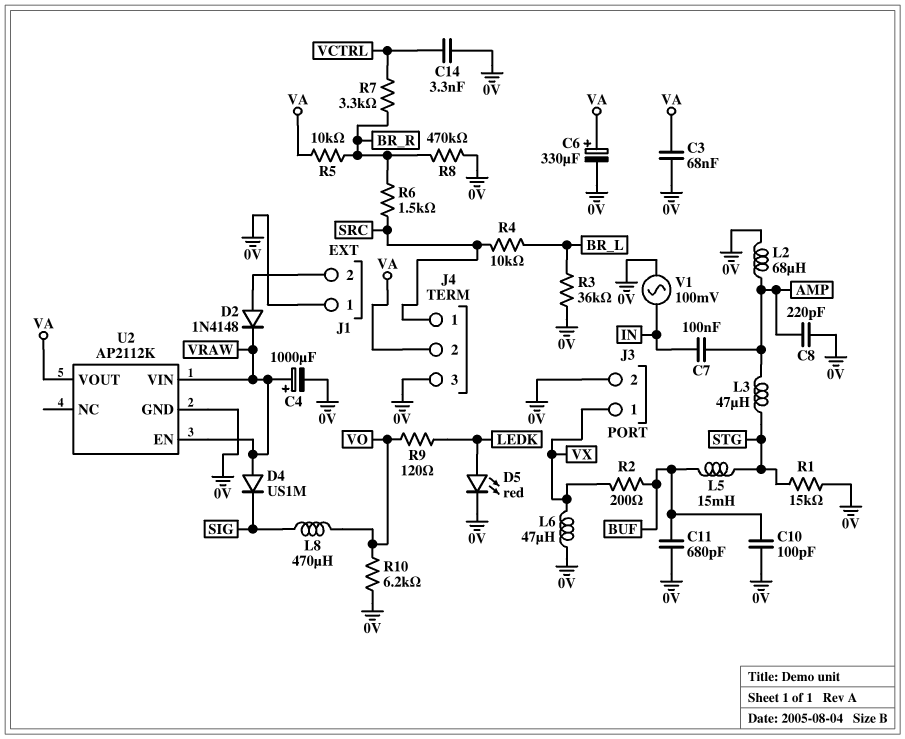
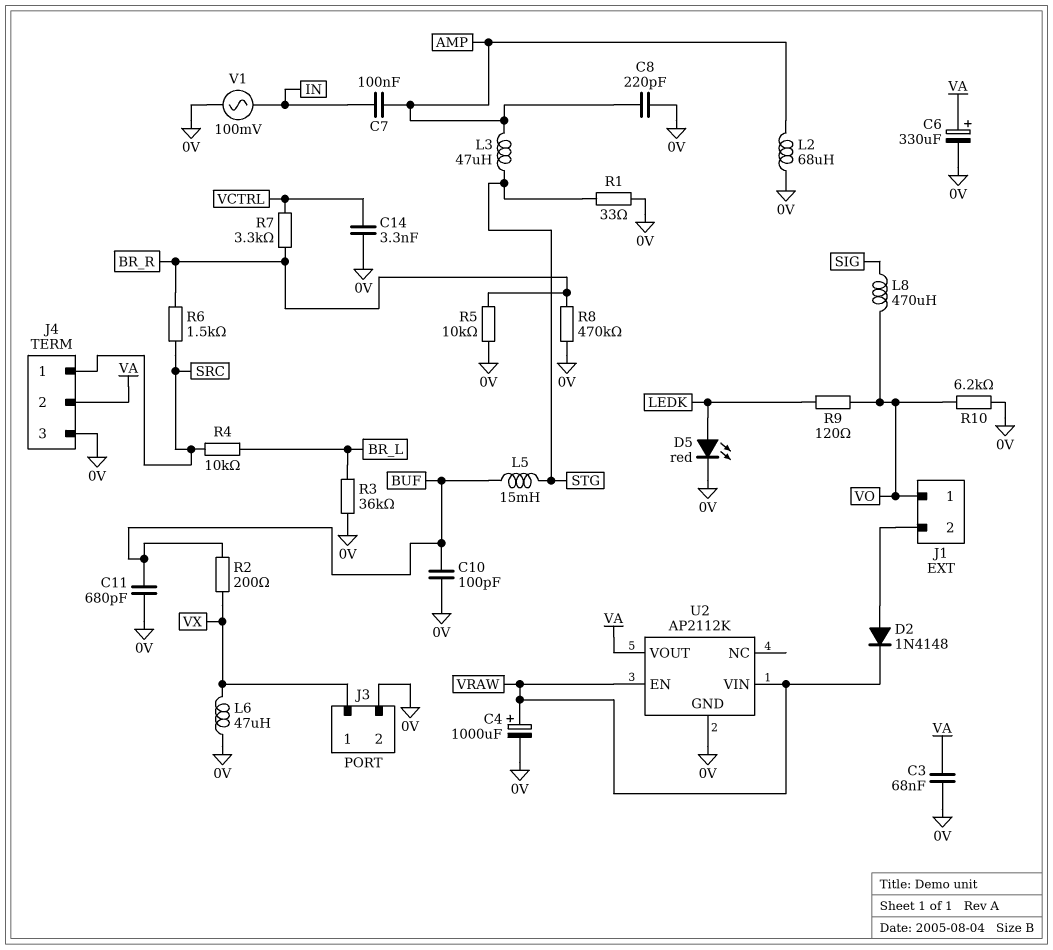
D4: diode US1M (A VRAW, K SIG) -> none
J1 pin 1: 0V -> VO
R1: 15k (0V, STG) -> 33 (0V, STG)
R5: 10k (BR_R, VA) -> 10k (0V, BR_R)

